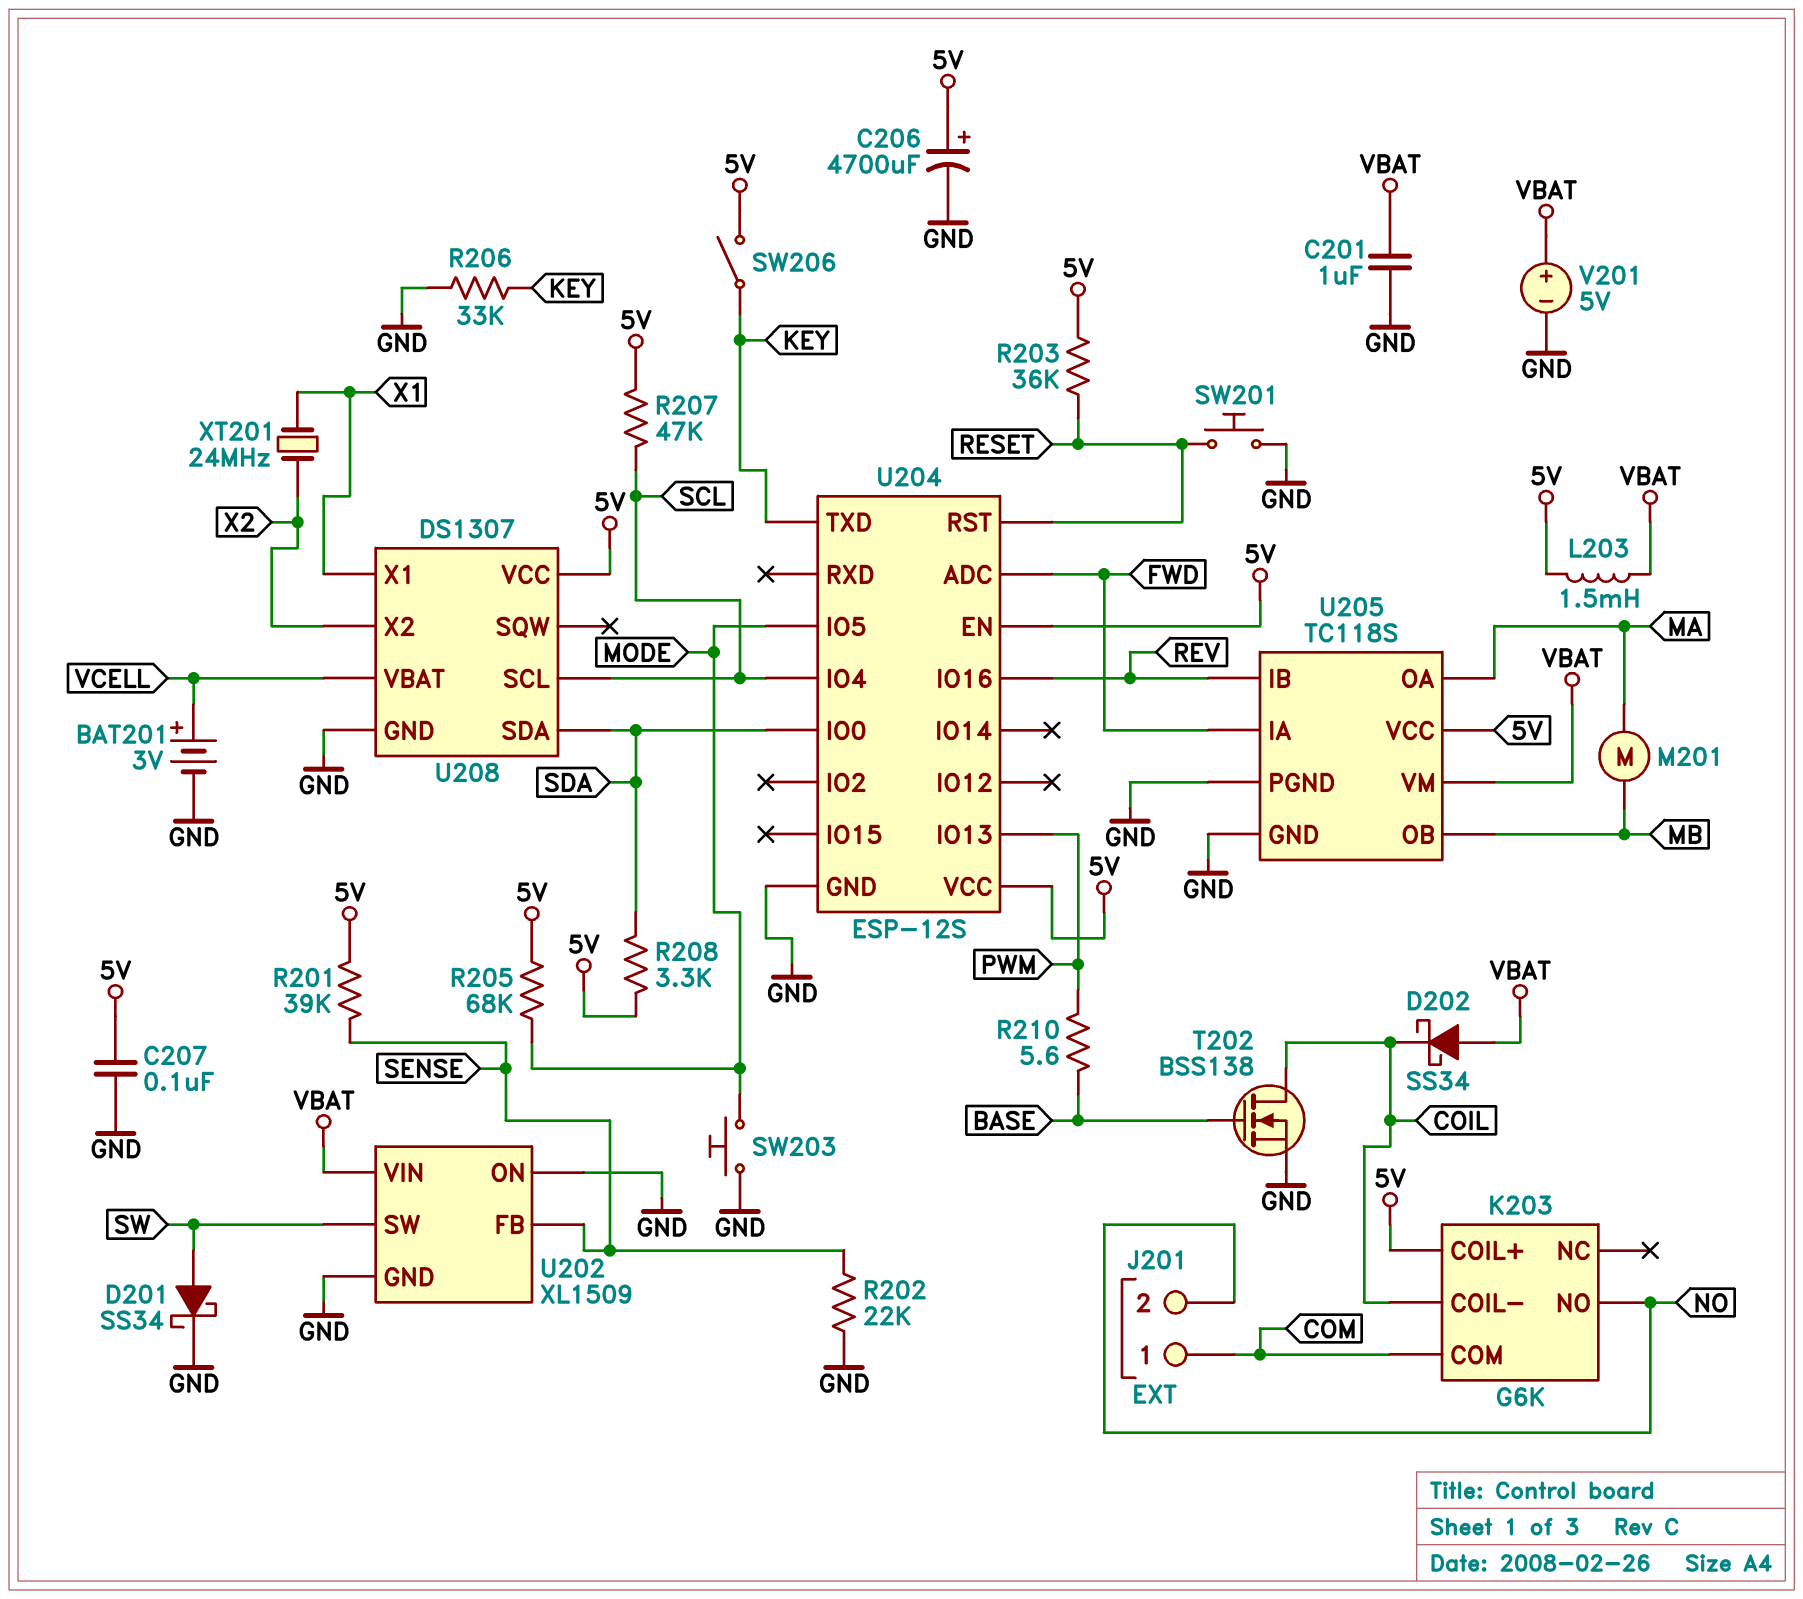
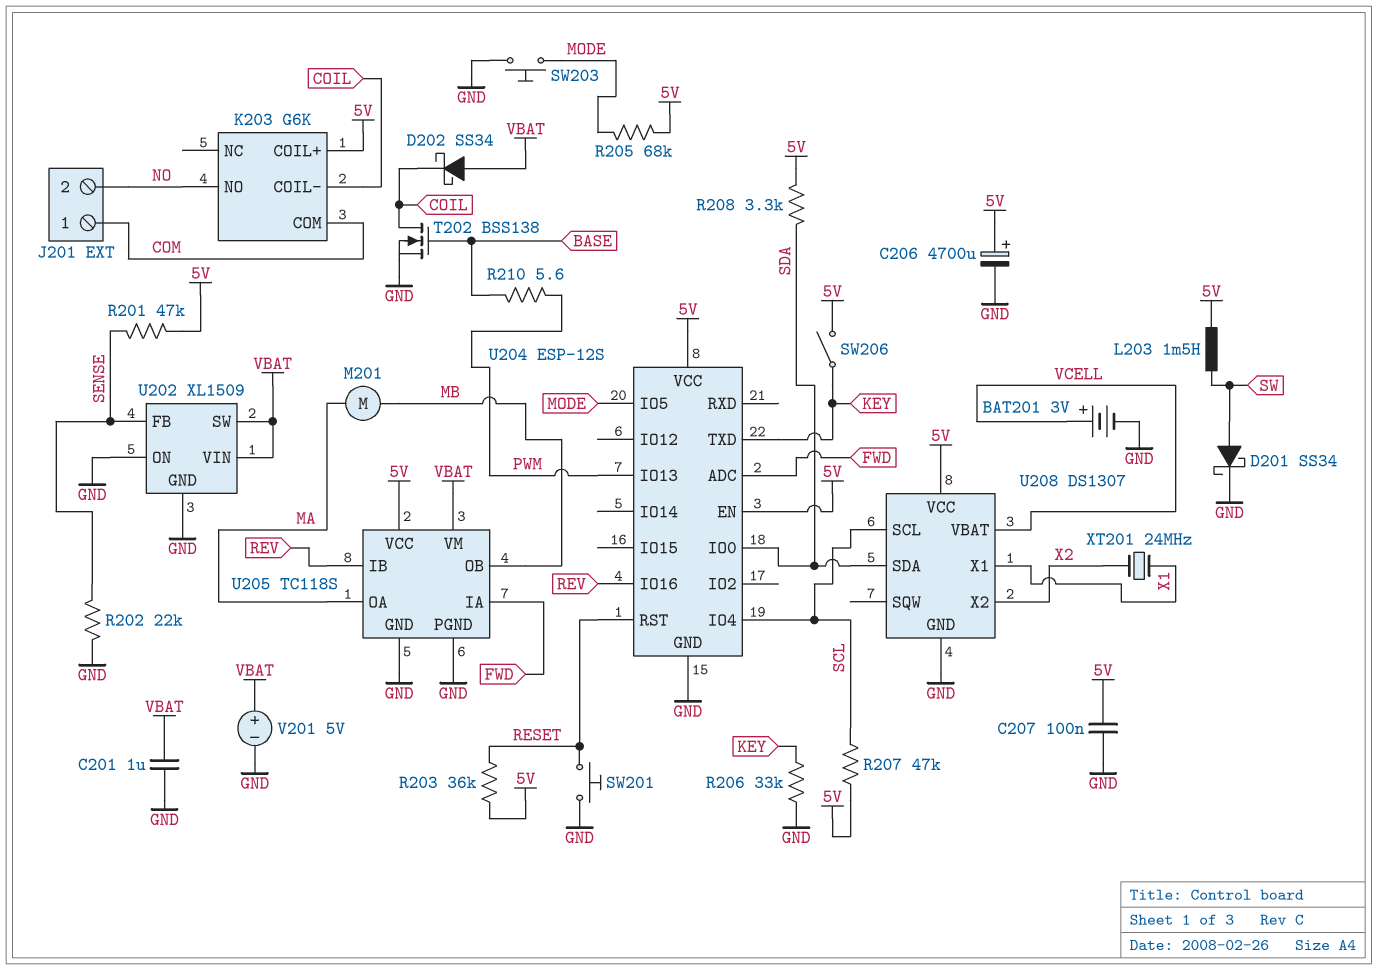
L203: 1.5mH (5V, VBAT) -> 1.5mH (5V, SW)
R201: 39k (5V, SENSE) -> 47k (5V, SENSE)
U202 pin SW: SW -> VBAT

